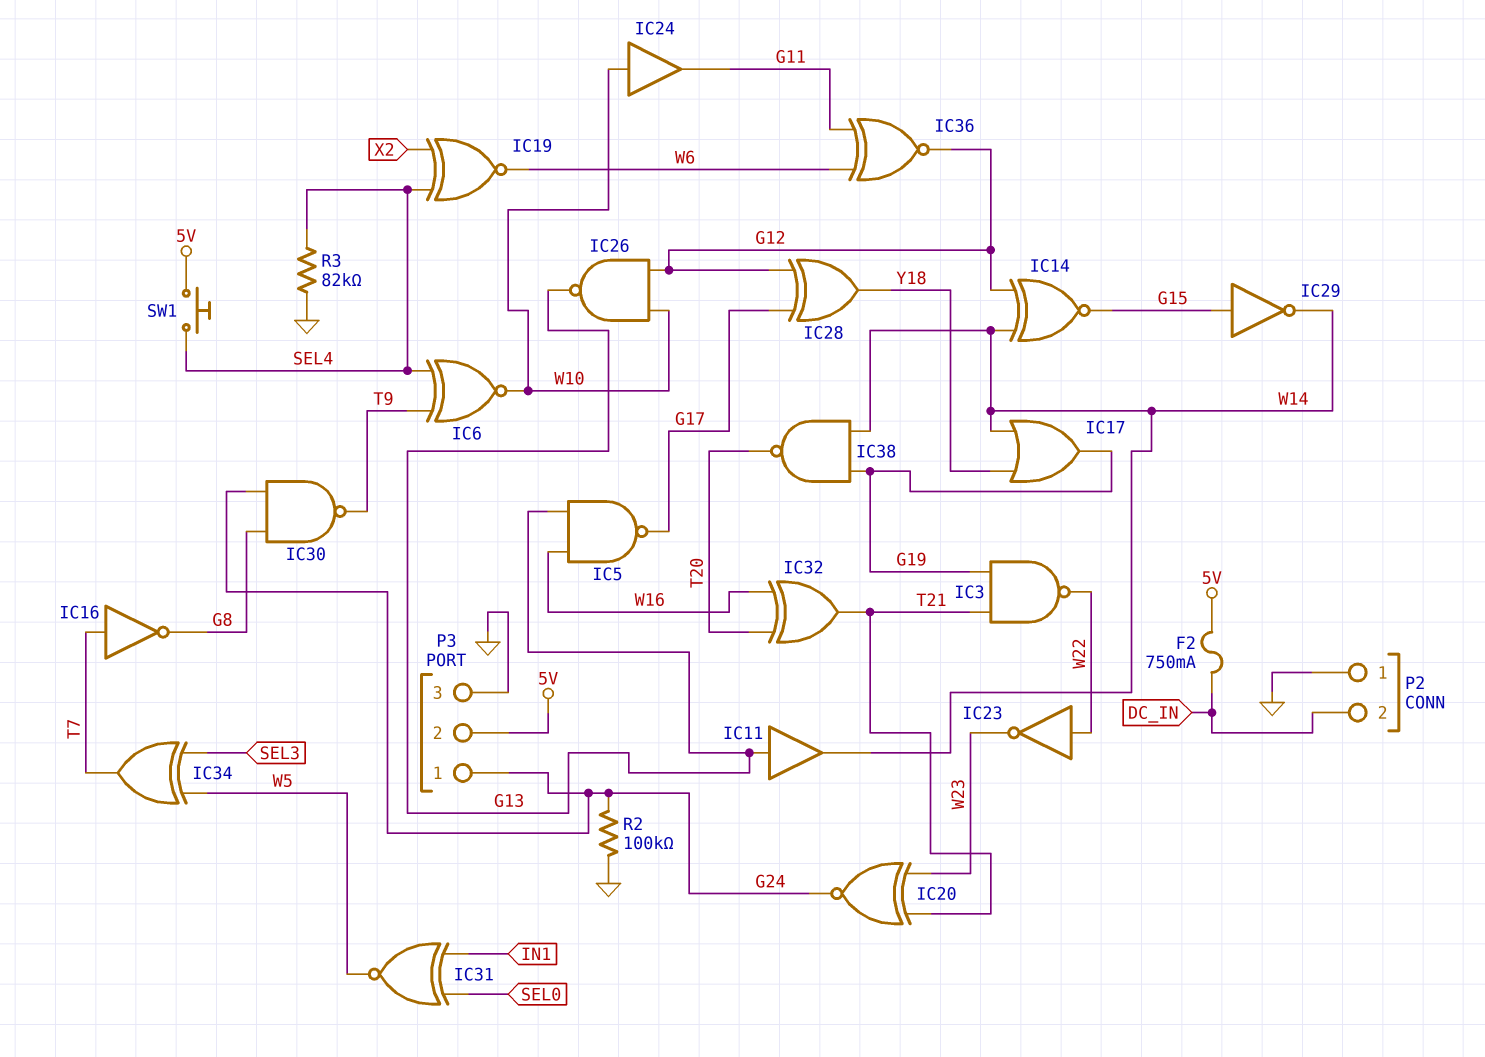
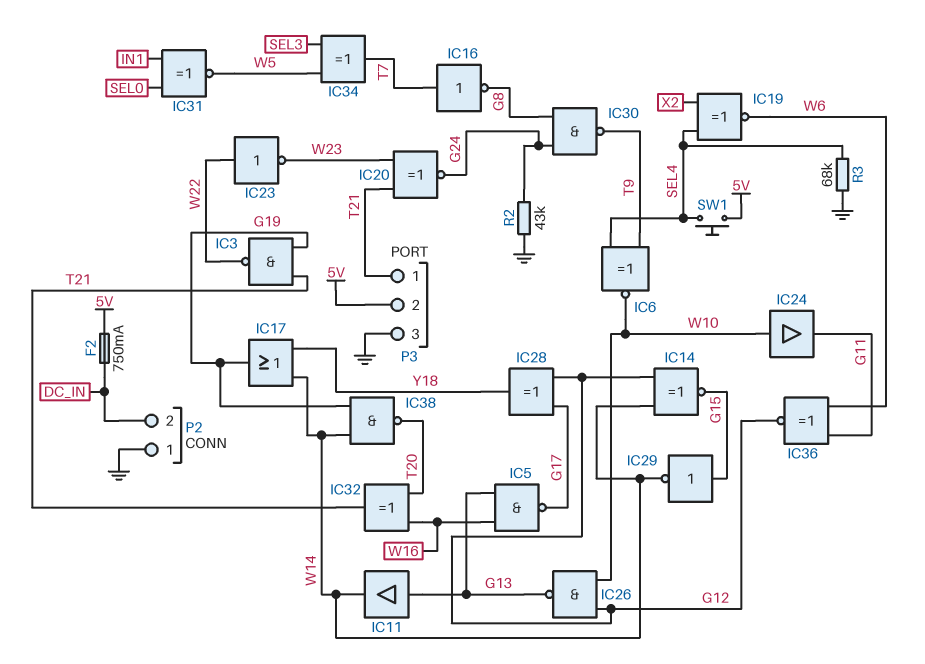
P3 pin 1: G24 -> T21
R2: 100k (G24, GND) -> 43k (G24, GND)
R3: 82k (GND, SEL4) -> 68k (GND, SEL4)

